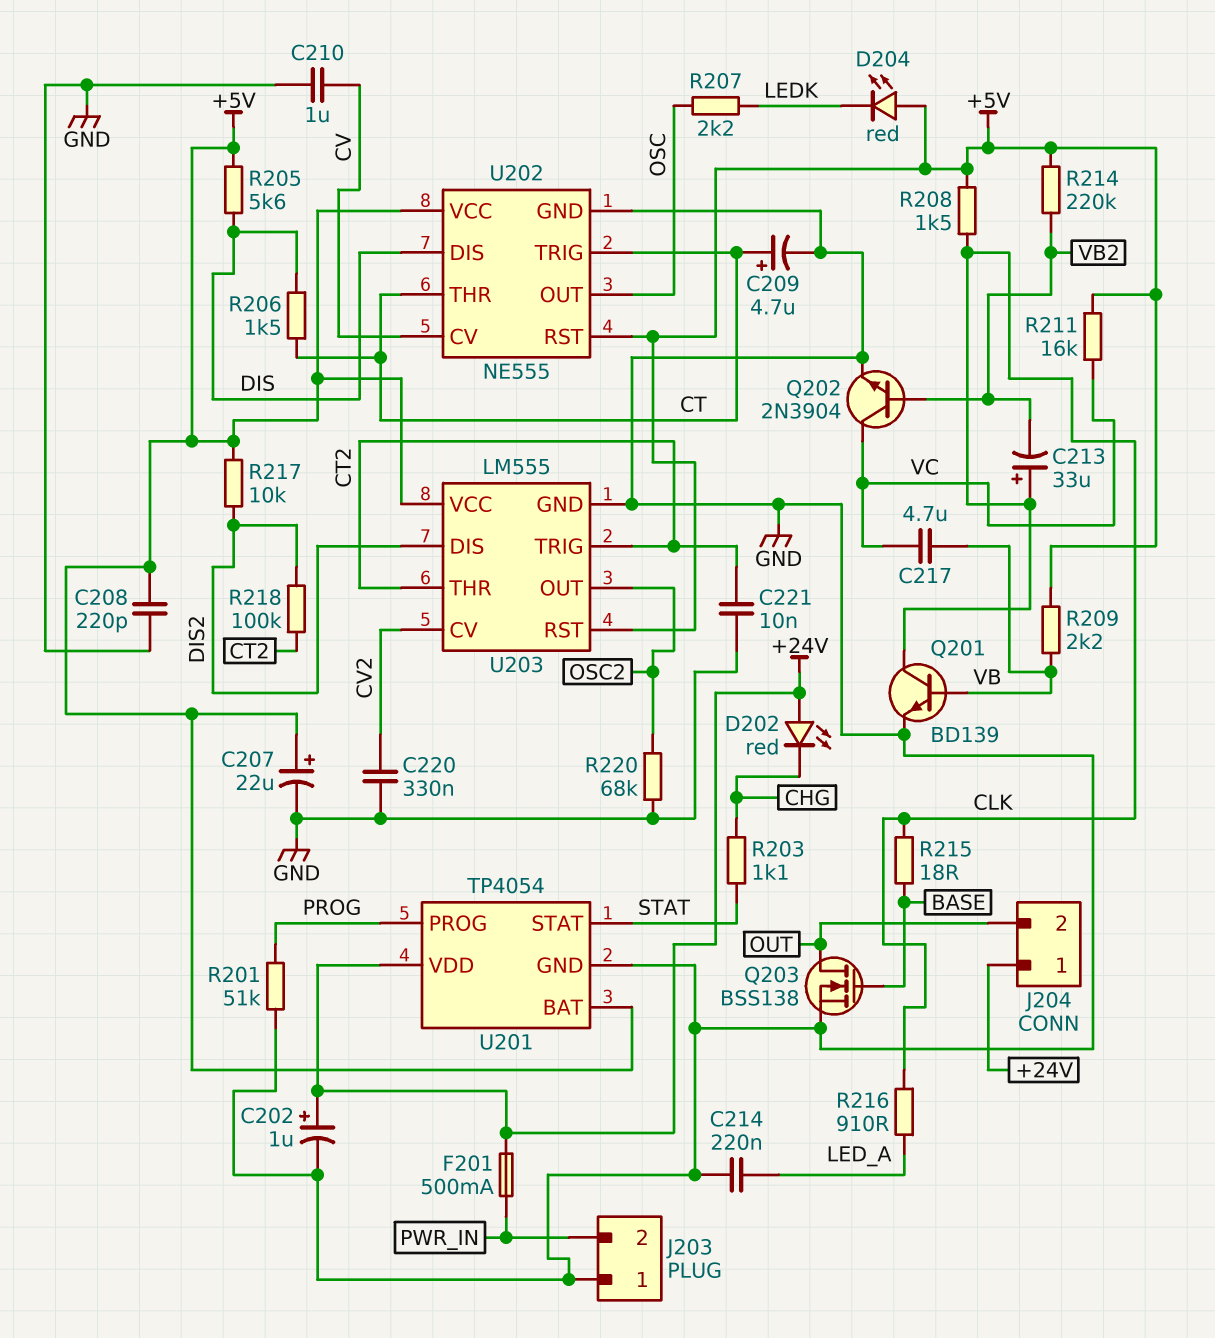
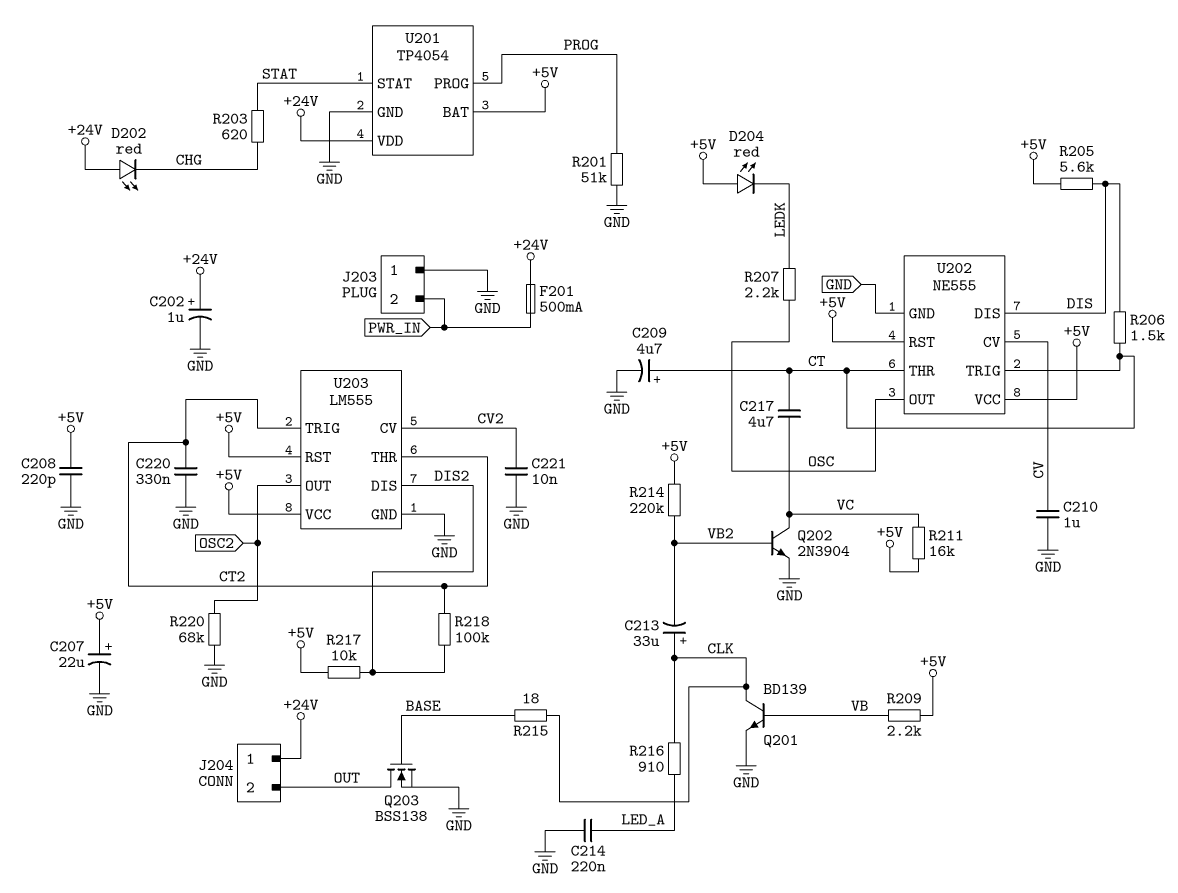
C217: 4.7uF (VB, VC) -> 4.7uF (CT, VC)
C220: 330nF (CV2, GND) -> 330nF (CT2, GND)
C221: 10nF (CT2, GND) -> 10nF (CV2, GND)
R203: 1.1k (CHG, STAT) -> 620 (CHG, STAT)
R208: 1.5k (+5V, CLK) -> none

